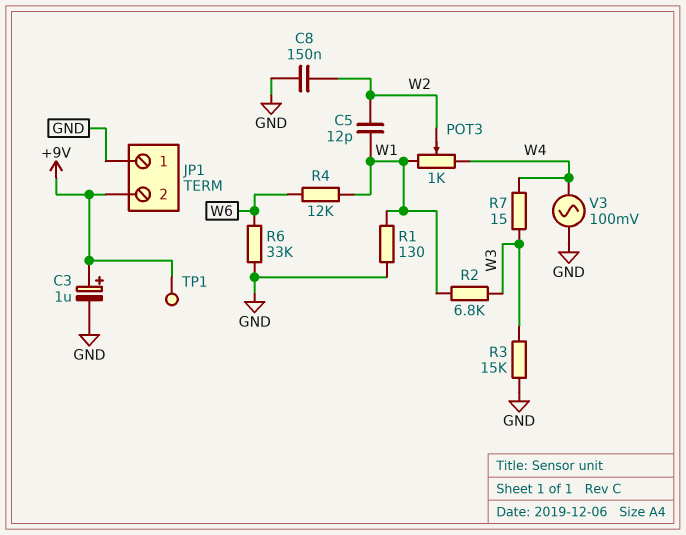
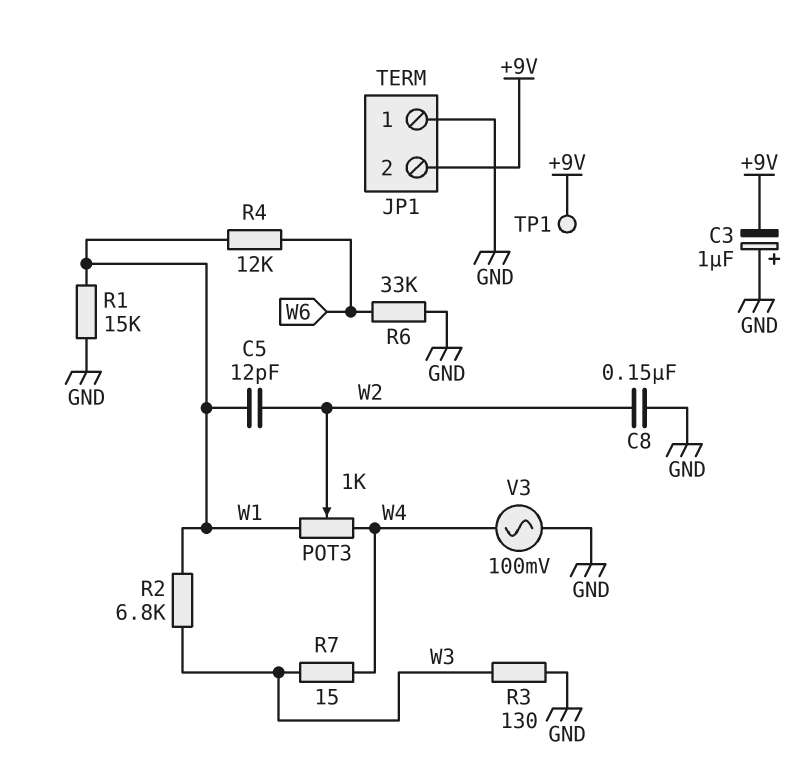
C3: 1uF (plus +9V, minus GND) -> 1uF (plus GND, minus +9V)
R1: 130 (GND, W1) -> 15k (GND, W1)
R3: 15k (GND, W3) -> 130 (GND, W3)

